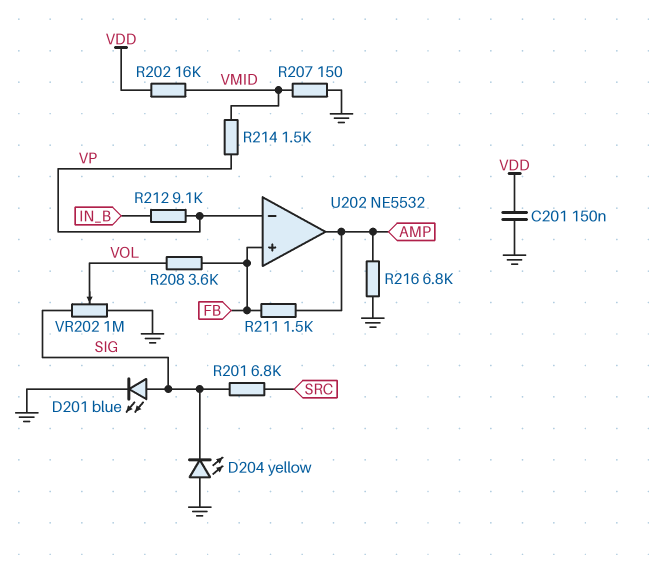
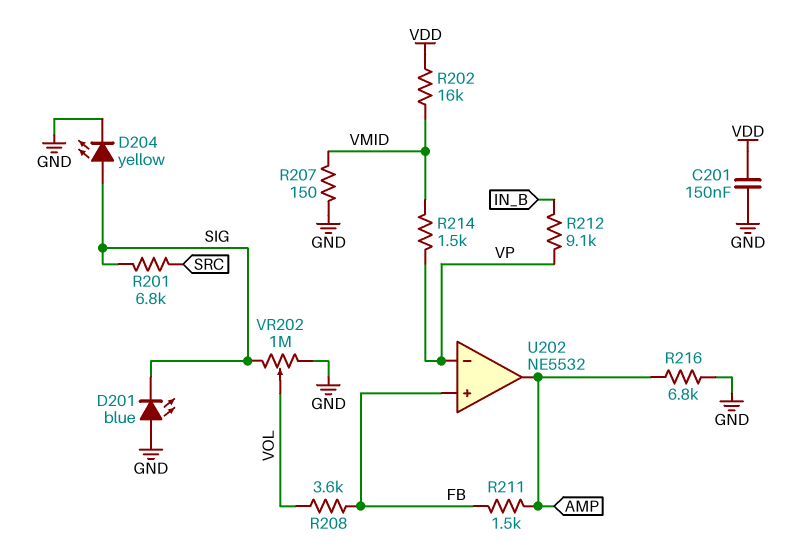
D201: LED blue (A SIG, K GND) -> LED blue (A GND, K SIG)
D204: LED yellow (A GND, K SIG) -> LED yellow (A SIG, K GND)

